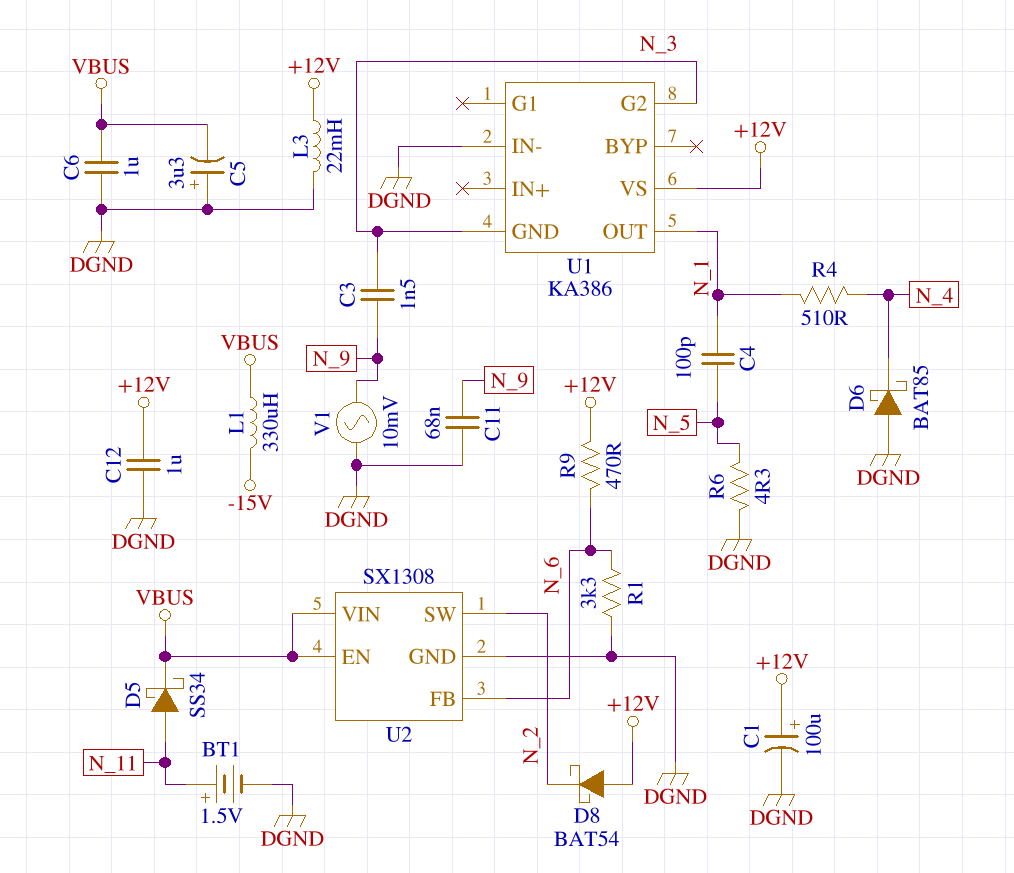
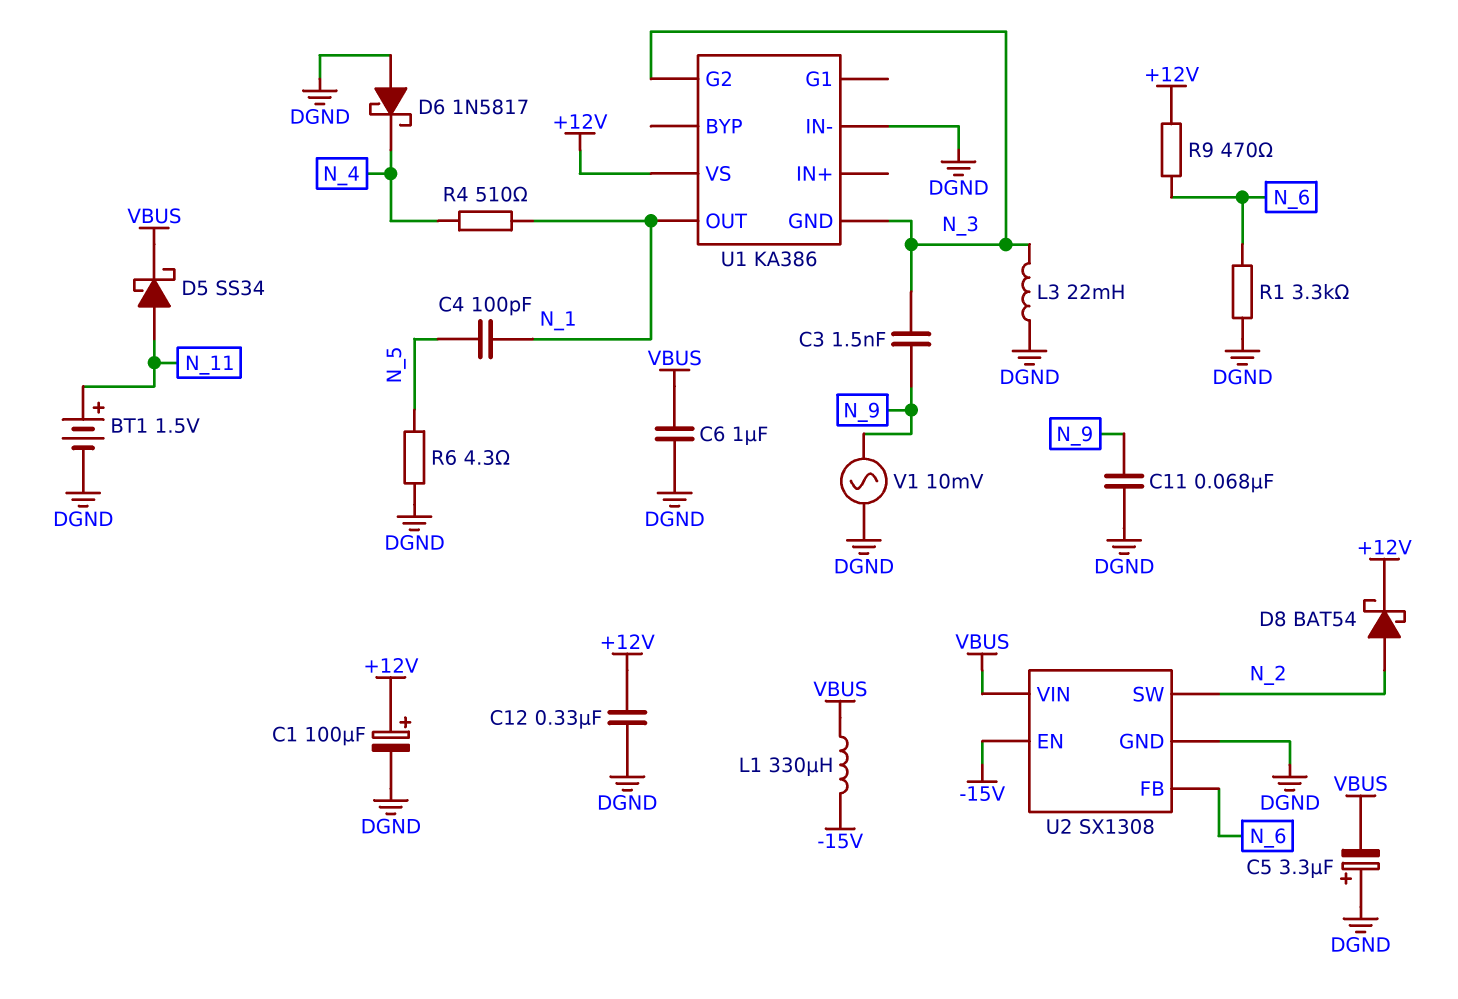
C12: 1uF (+12V, DGND) -> 330nF (+12V, DGND)
D6: schottky BAT85 (A DGND, K N_4) -> schottky 1N5817 (A DGND, K N_4)
D8: schottky BAT54 (A +12V, K N_2) -> schottky BAT54 (A N_2, K +12V)
L3: 22mH (+12V, DGND) -> 22mH (DGND, N_3)
U2 pin EN: VBUS -> -15V

